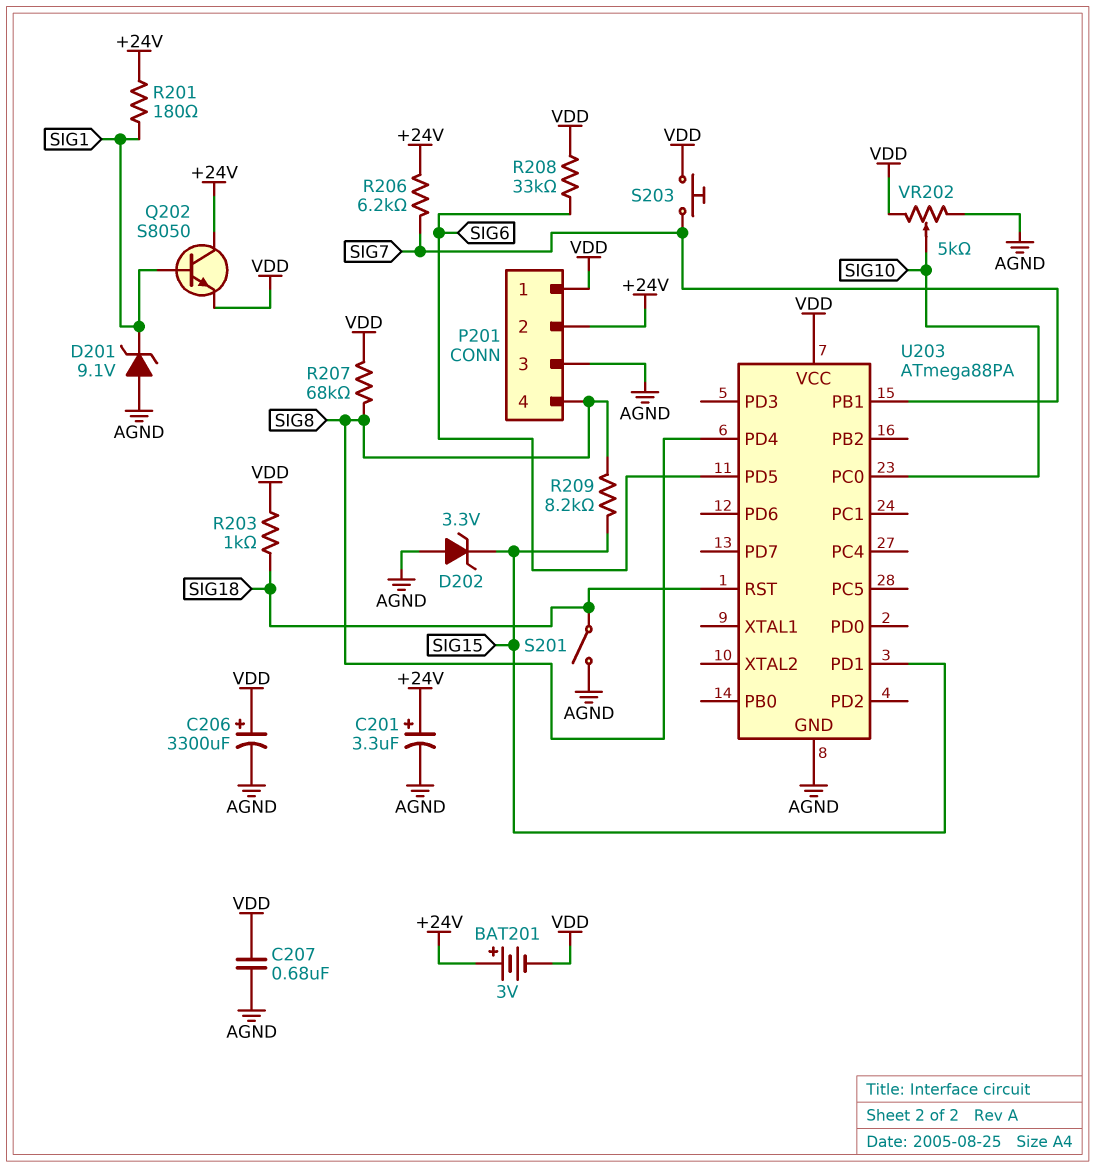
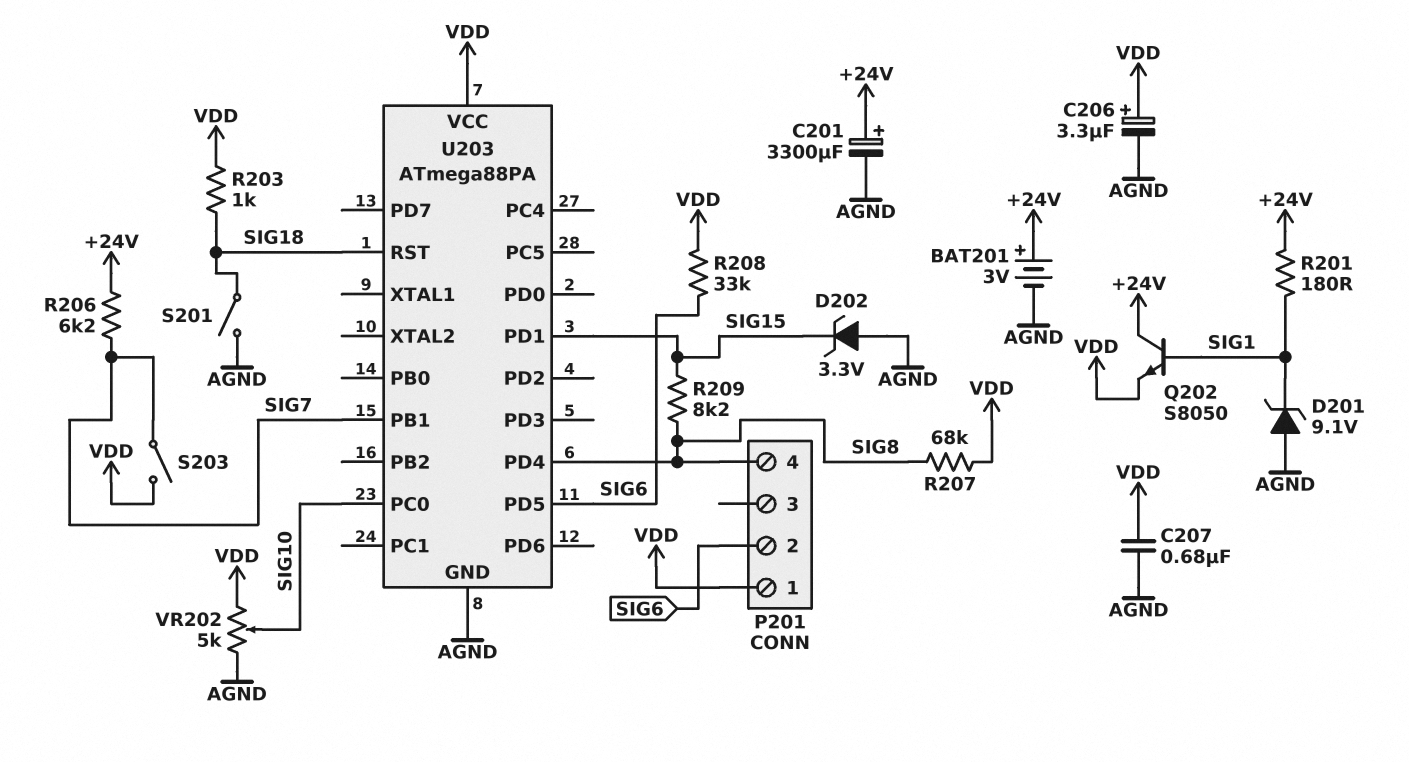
BAT201: 3V (plus +24V, minus VDD) -> 3V (plus +24V, minus AGND)
C201: 3.3uF (plus +24V, minus AGND) -> 3300uF (plus +24V, minus AGND)
C206: 3300uF (plus VDD, minus AGND) -> 3.3uF (plus VDD, minus AGND)
P201 pin 2: +24V -> SIG6
P201 pin 3: AGND -> none
S203: button (SIG7, VDD) -> switch (SIG7, VDD)

